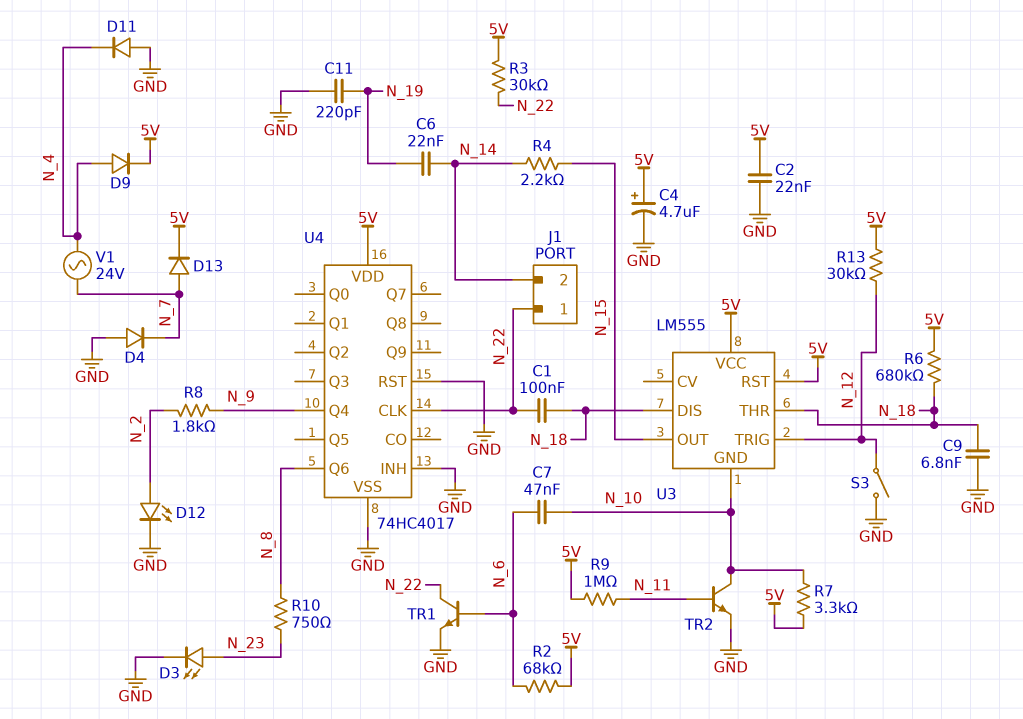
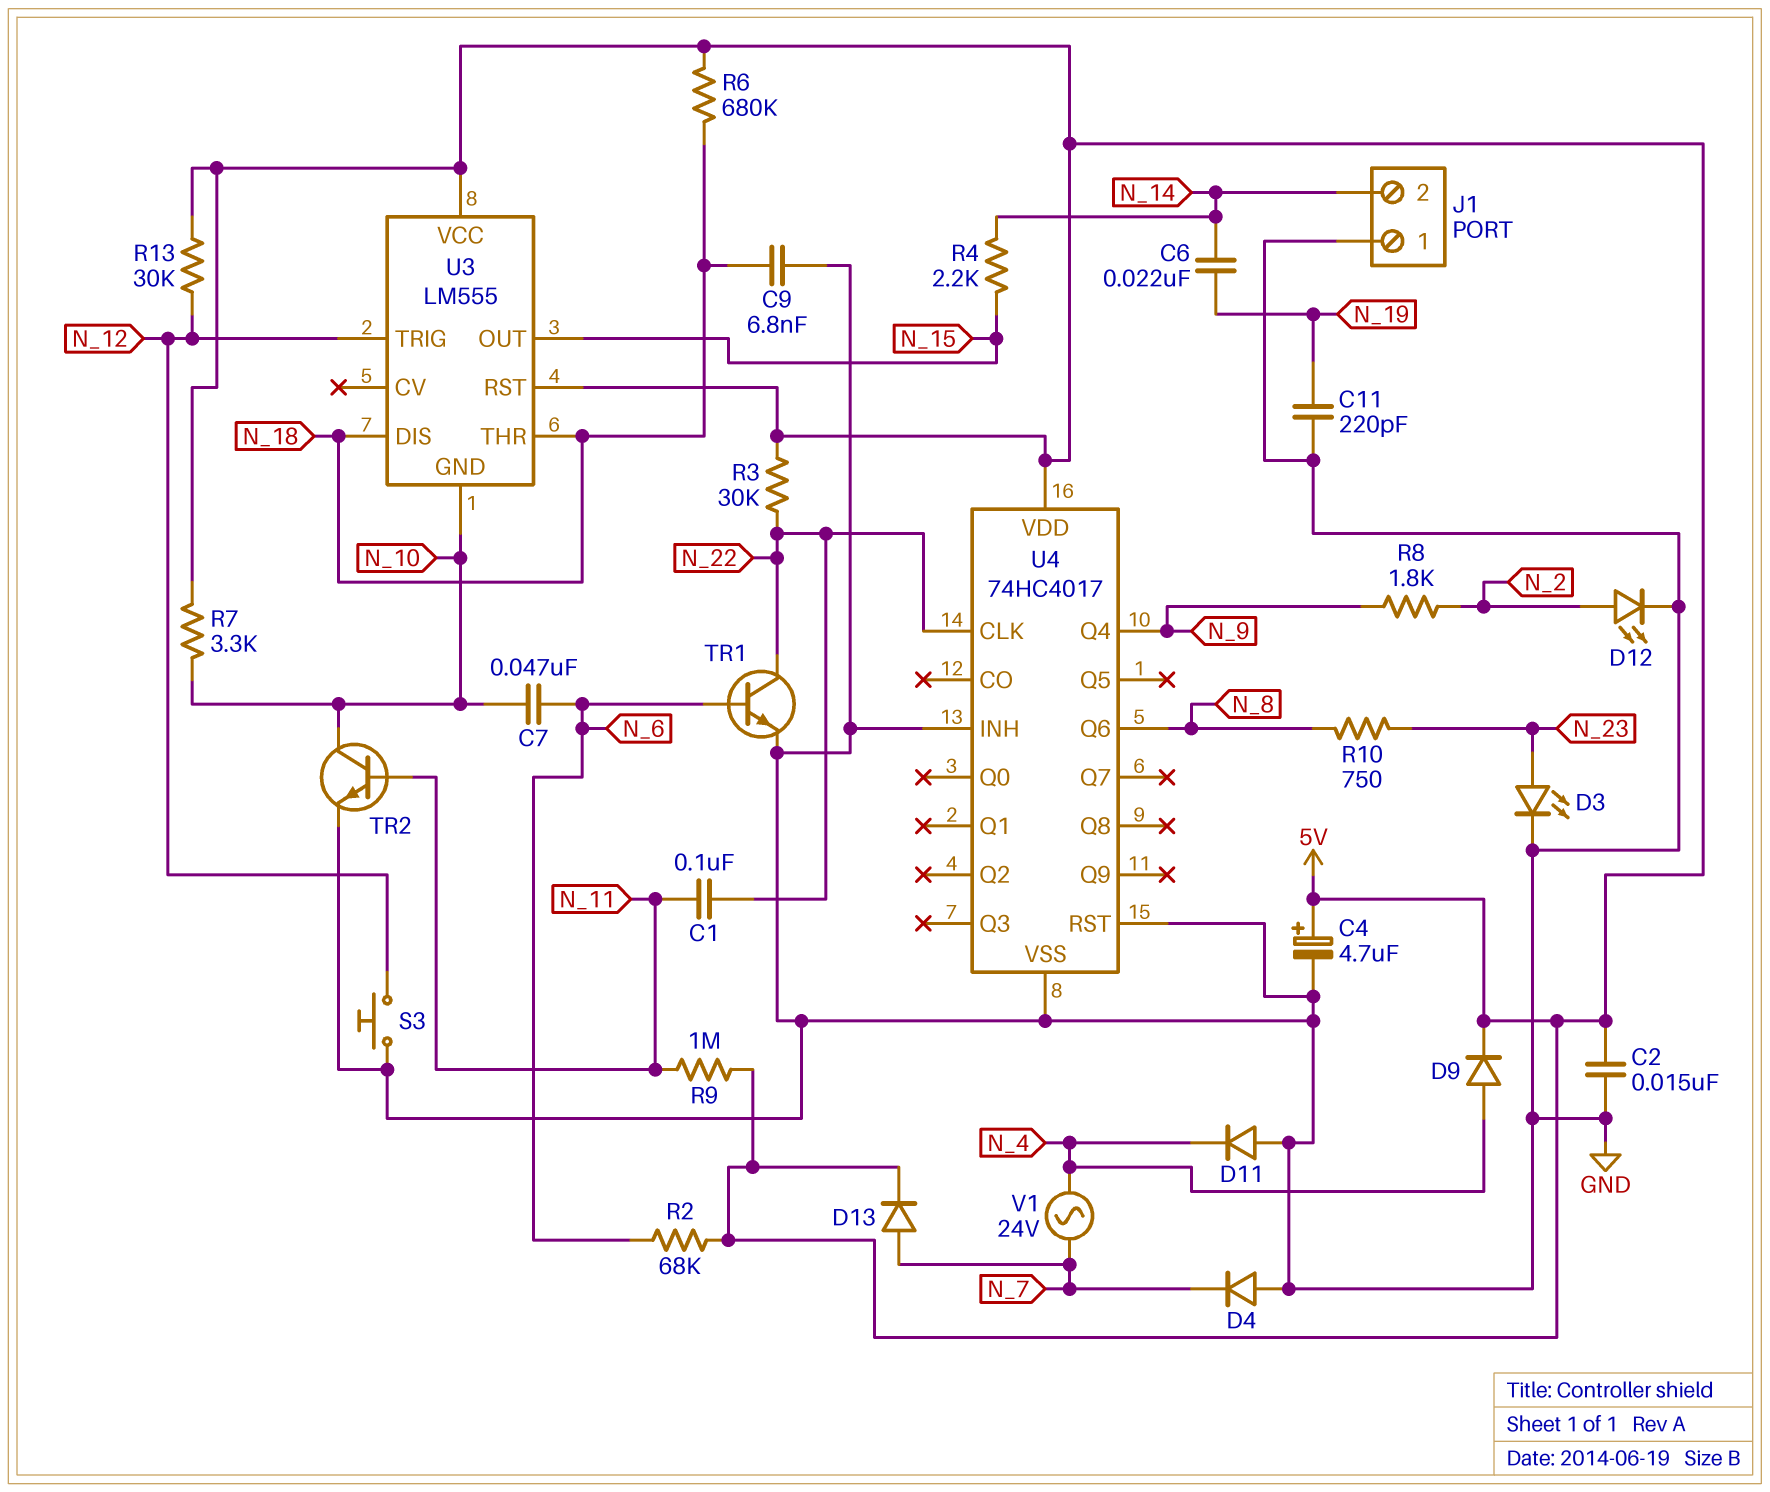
C1: 100nF (N_18, N_22) -> 100nF (N_11, N_22)
C2: 22nF (5V, GND) -> 15nF (5V, GND)
J1 pin 1: N_22 -> GND
S3: switch (GND, N_12) -> button (GND, N_12)

